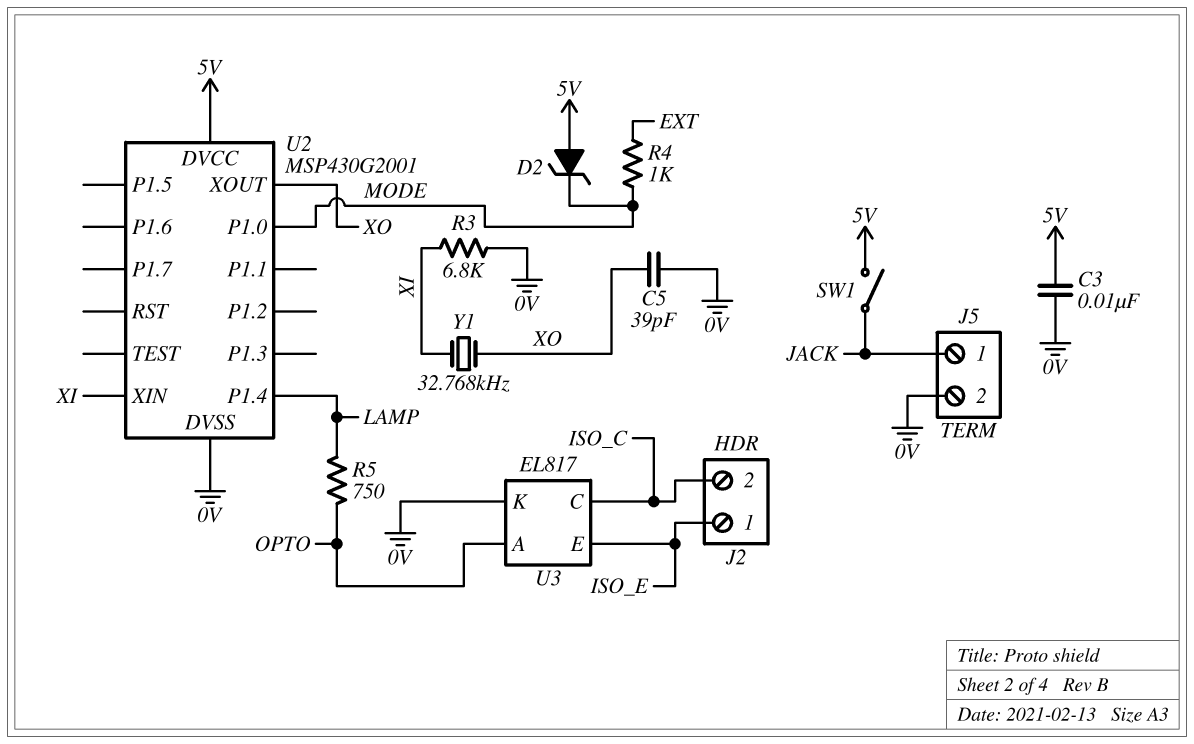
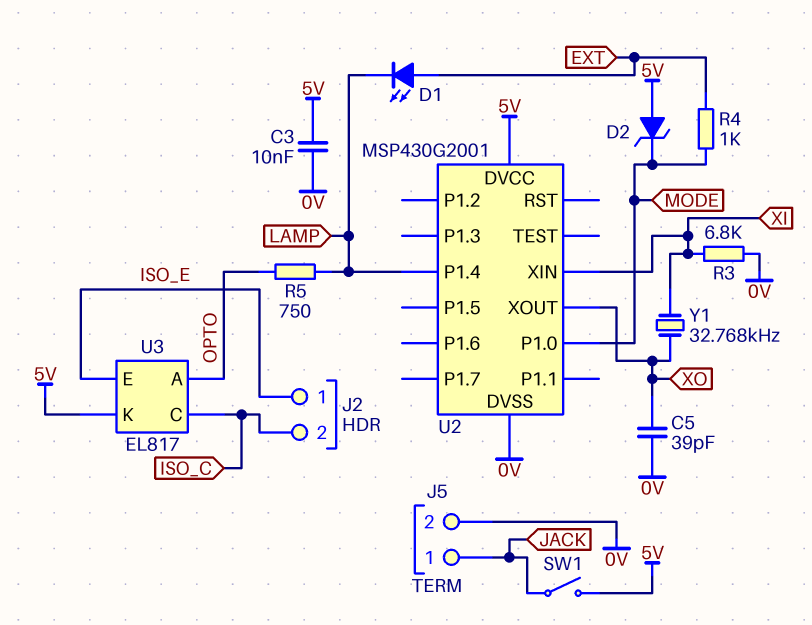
D1: none -> LED (A EXT, K LAMP)
U3 pin K: 0V -> 5V

